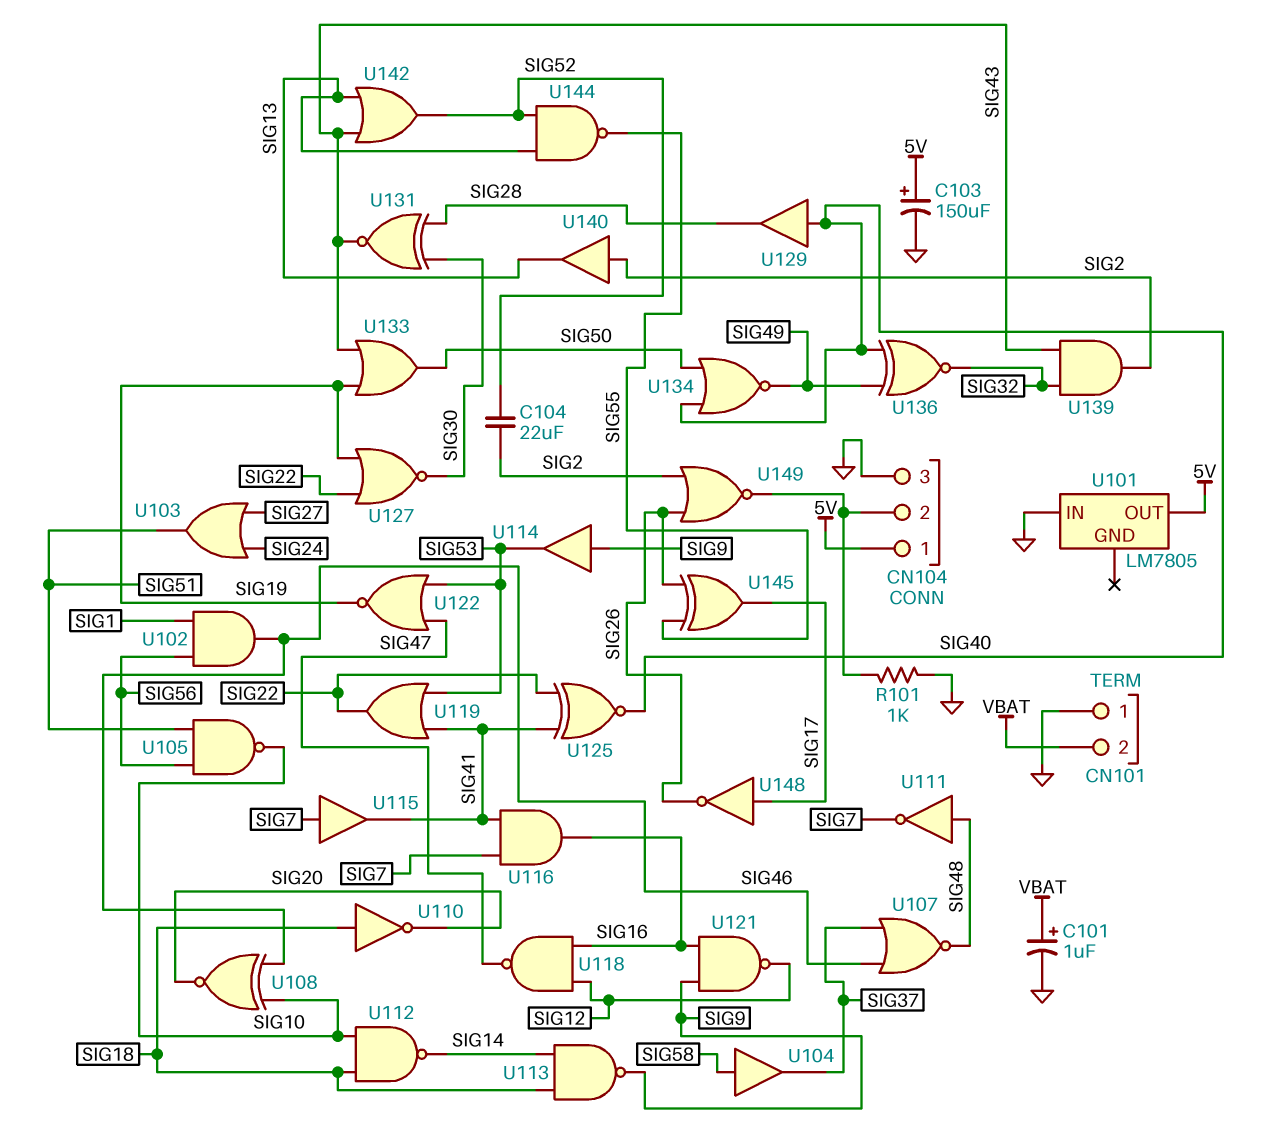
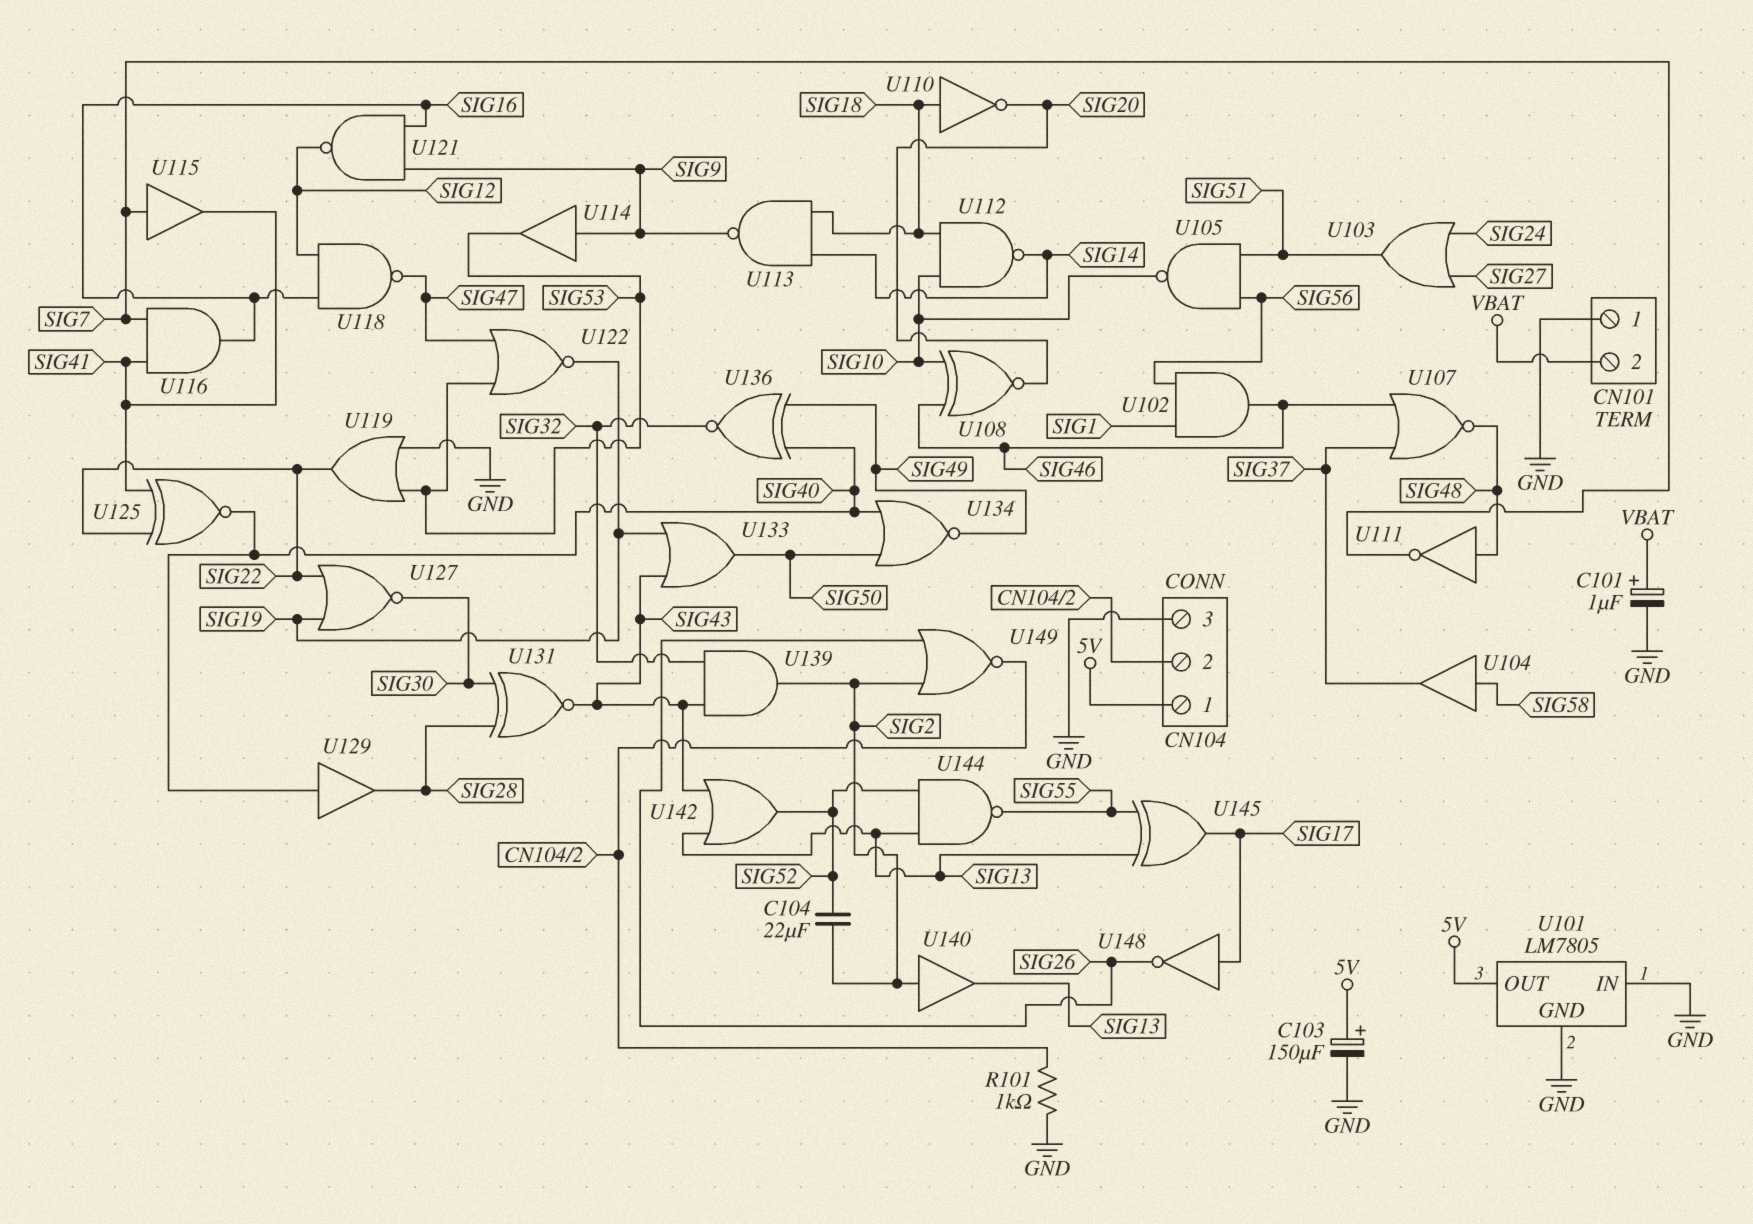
U101 pin GND: none -> GND
U119: OR (in SIG41, in SIG53, out SIG22) -> OR (in GND, in SIG53, out SIG22)
U145: XOR (in SIG26, in SIG55, out SIG17) -> XOR (in SIG13, in SIG55, out SIG17)

